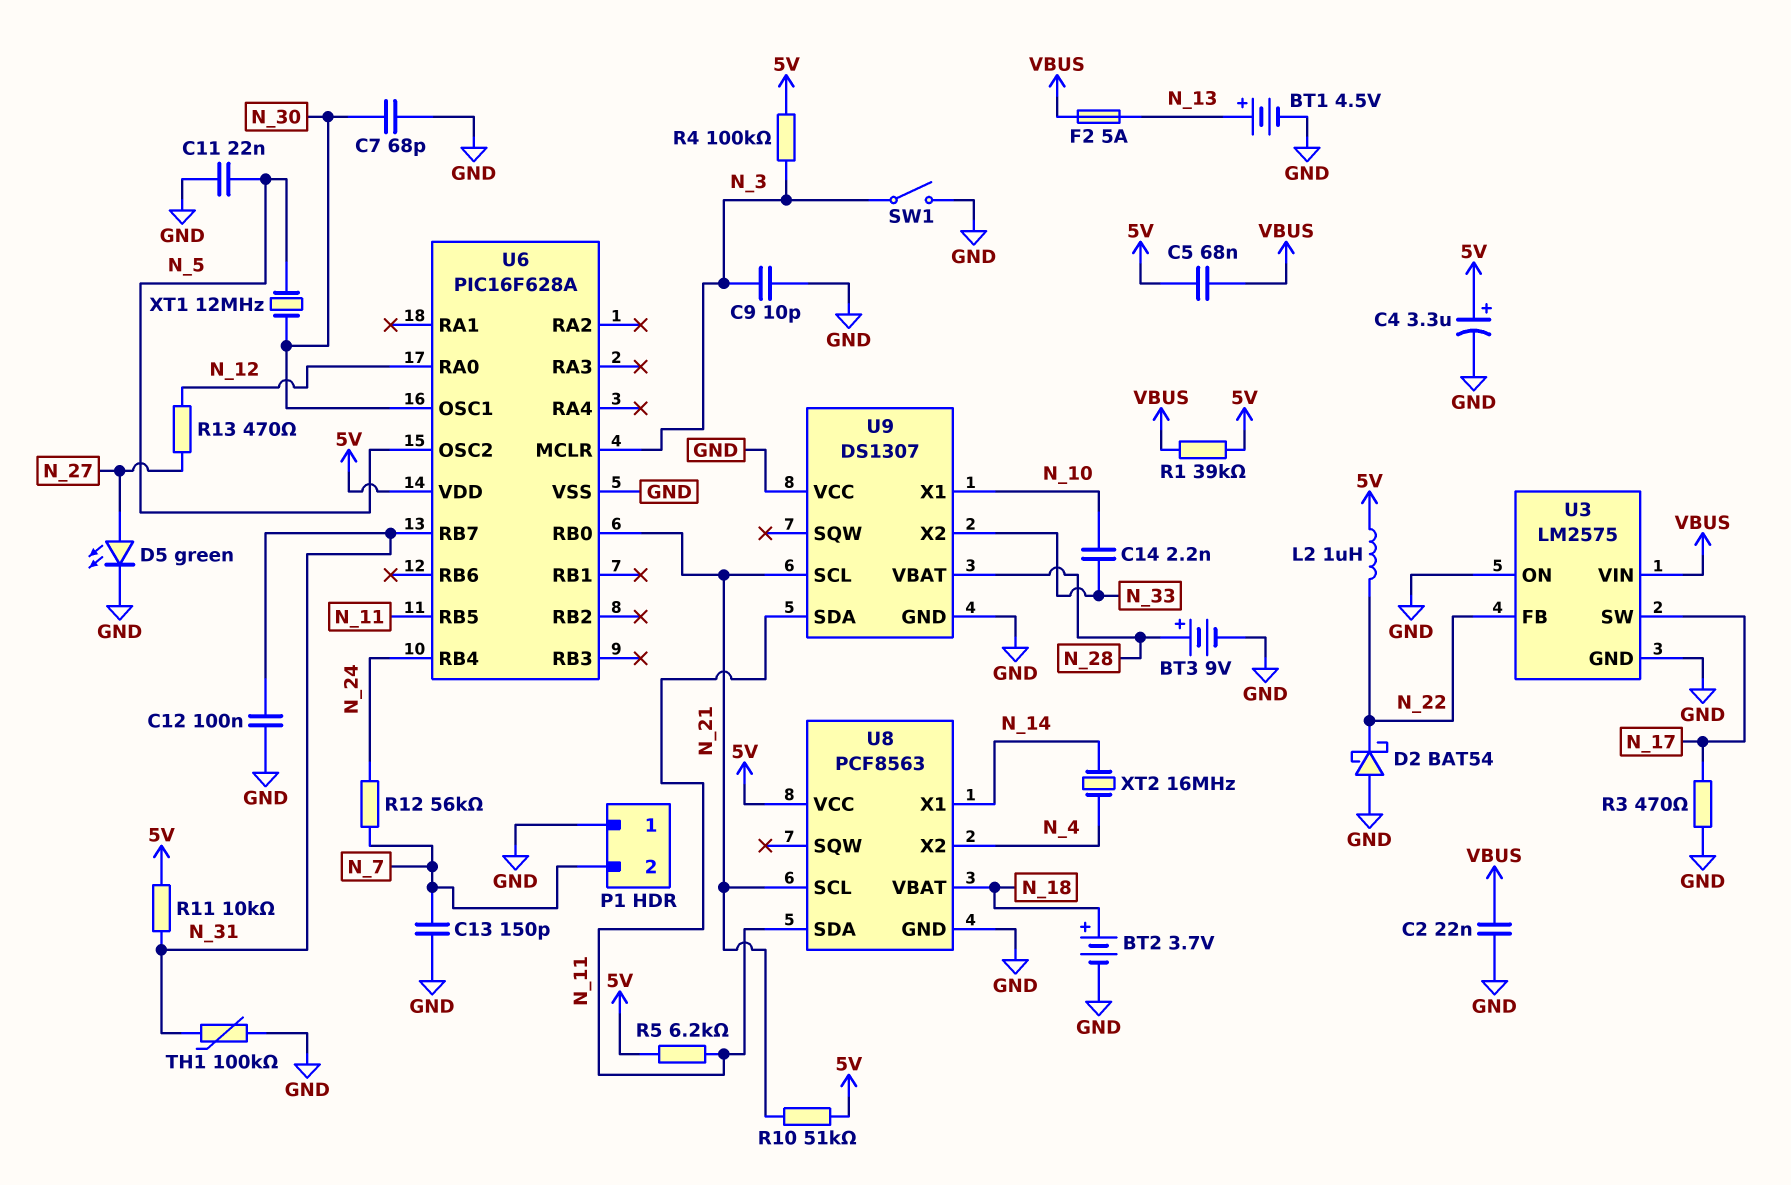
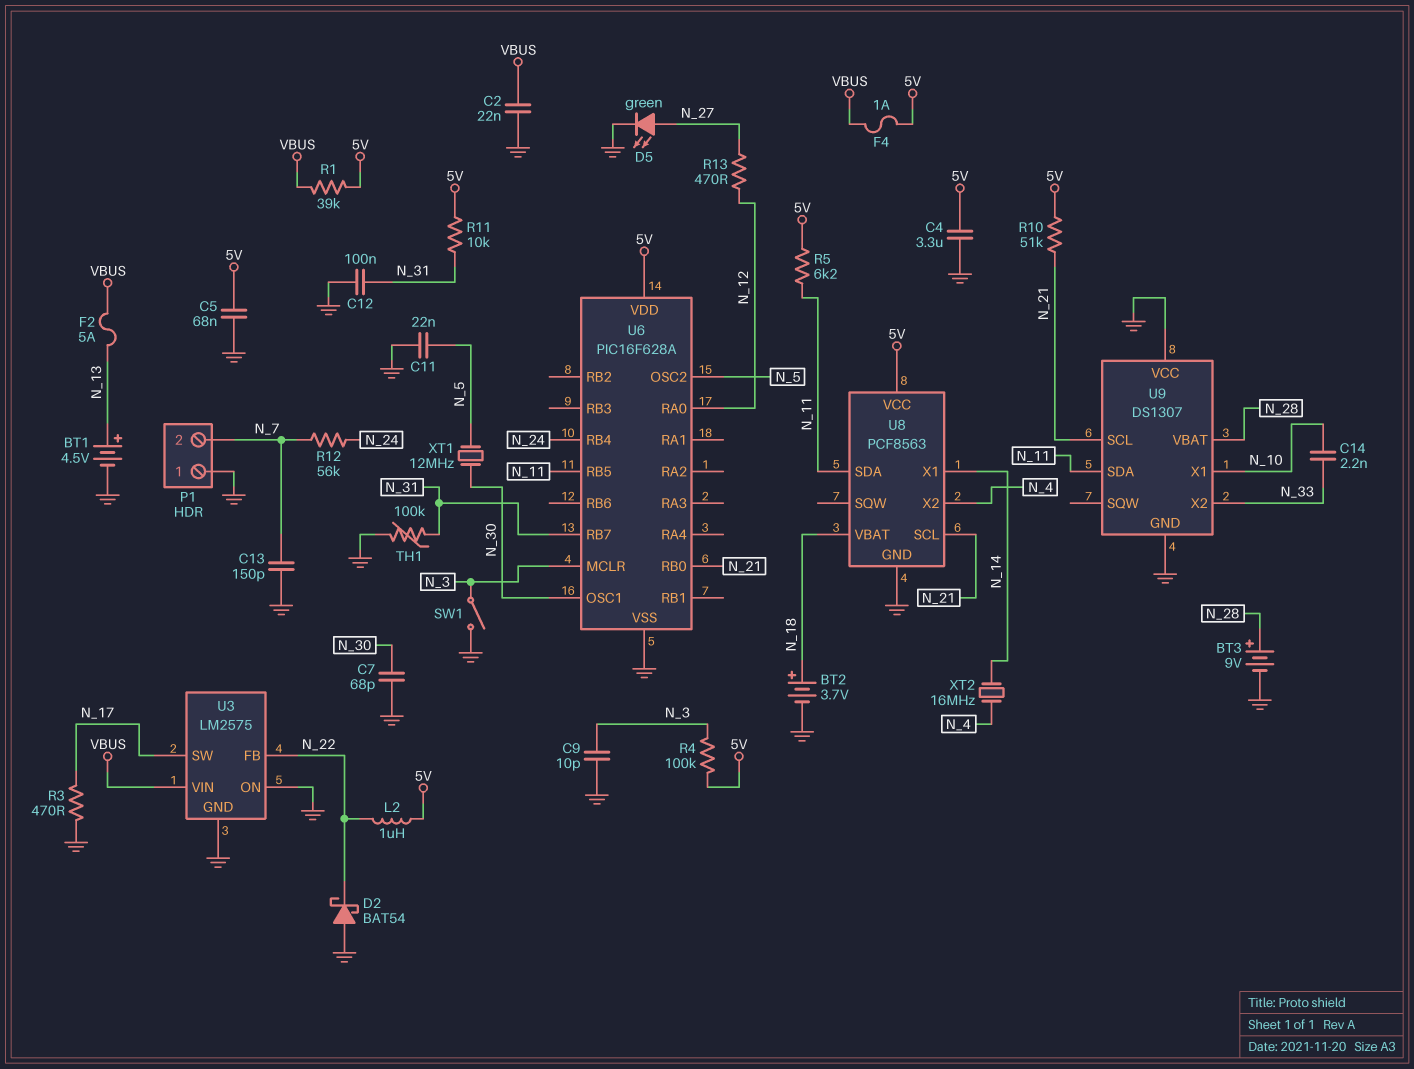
C4: 3.3uF (plus 5V, minus GND) -> 3.3uF (5V, GND)
C5: 68nF (5V, VBUS) -> 68nF (5V, GND)
F4: none -> 1A (5V, VBUS)

